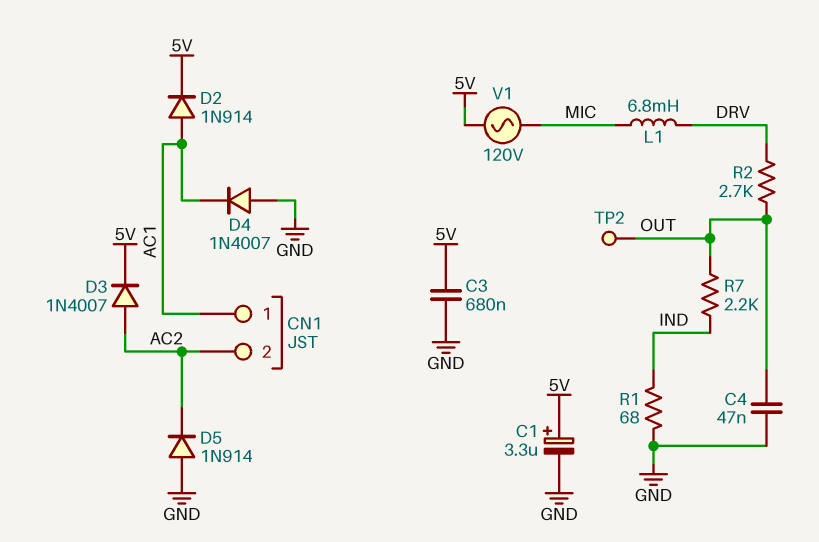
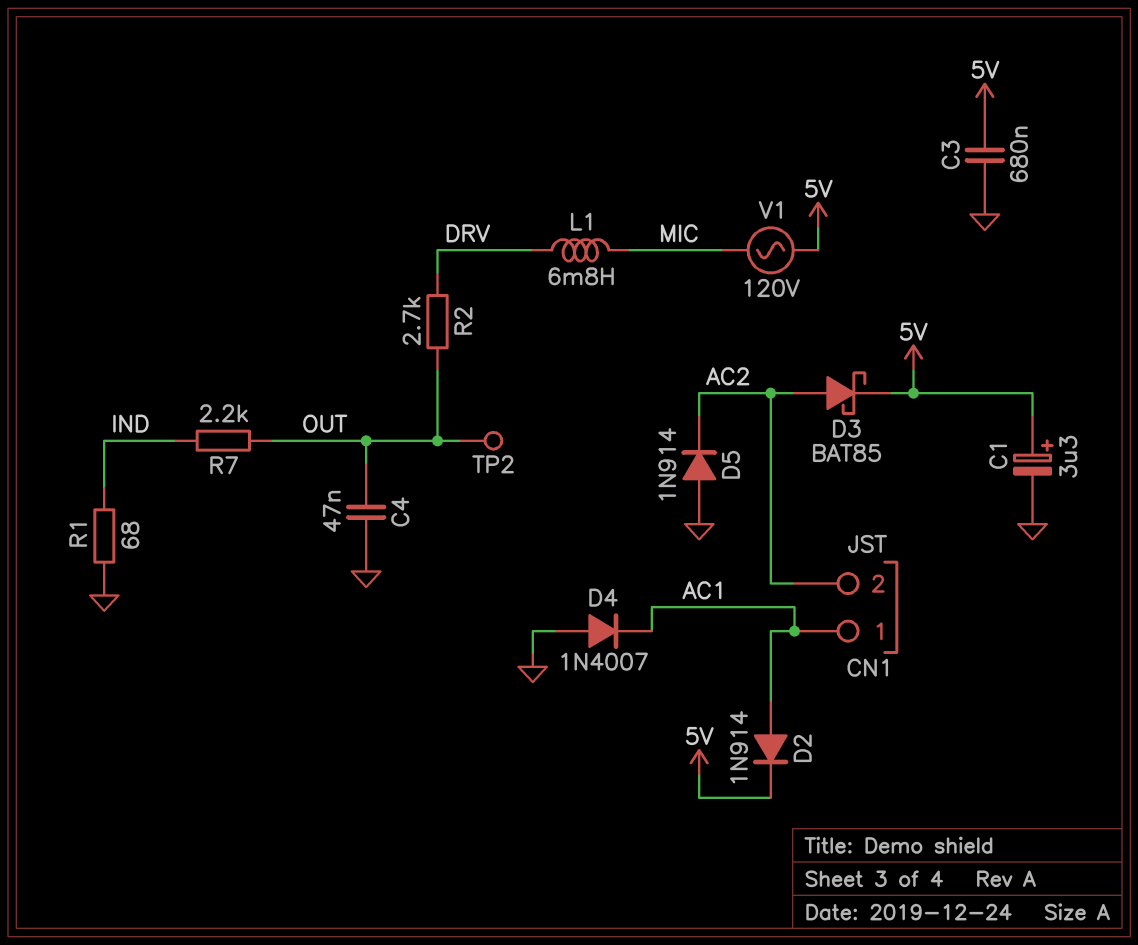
D3: diode 1N4007 (A AC2, K 5V) -> schottky BAT85 (A AC2, K 5V)

